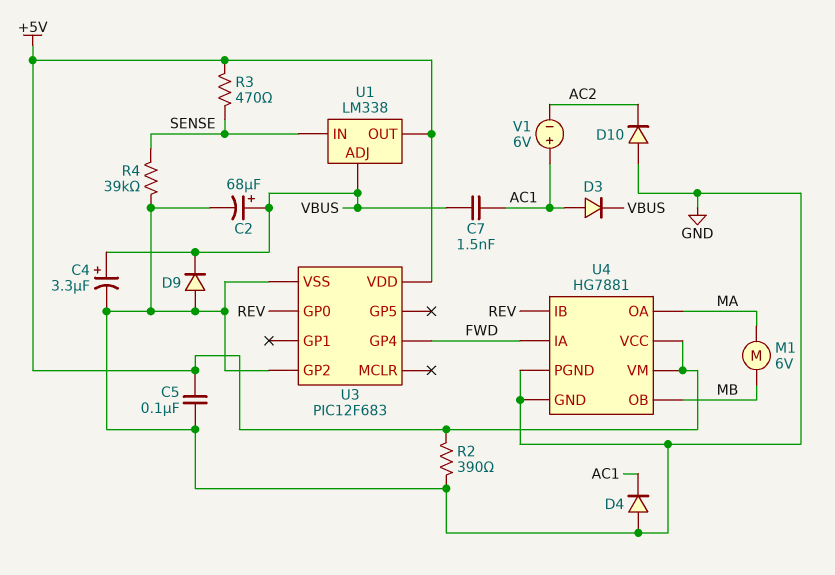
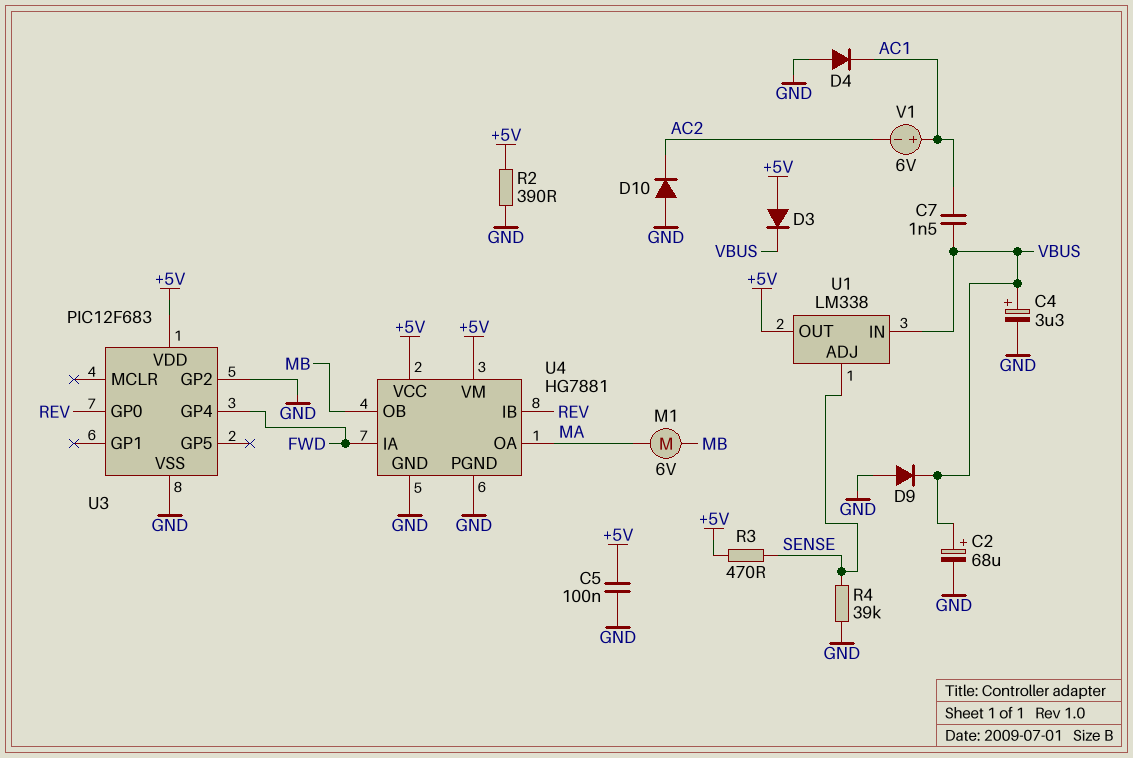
D3: diode (A AC1, K VBUS) -> diode (A +5V, K VBUS)
U1 pin ADJ: VBUS -> SENSE
U1 pin IN: SENSE -> VBUS

